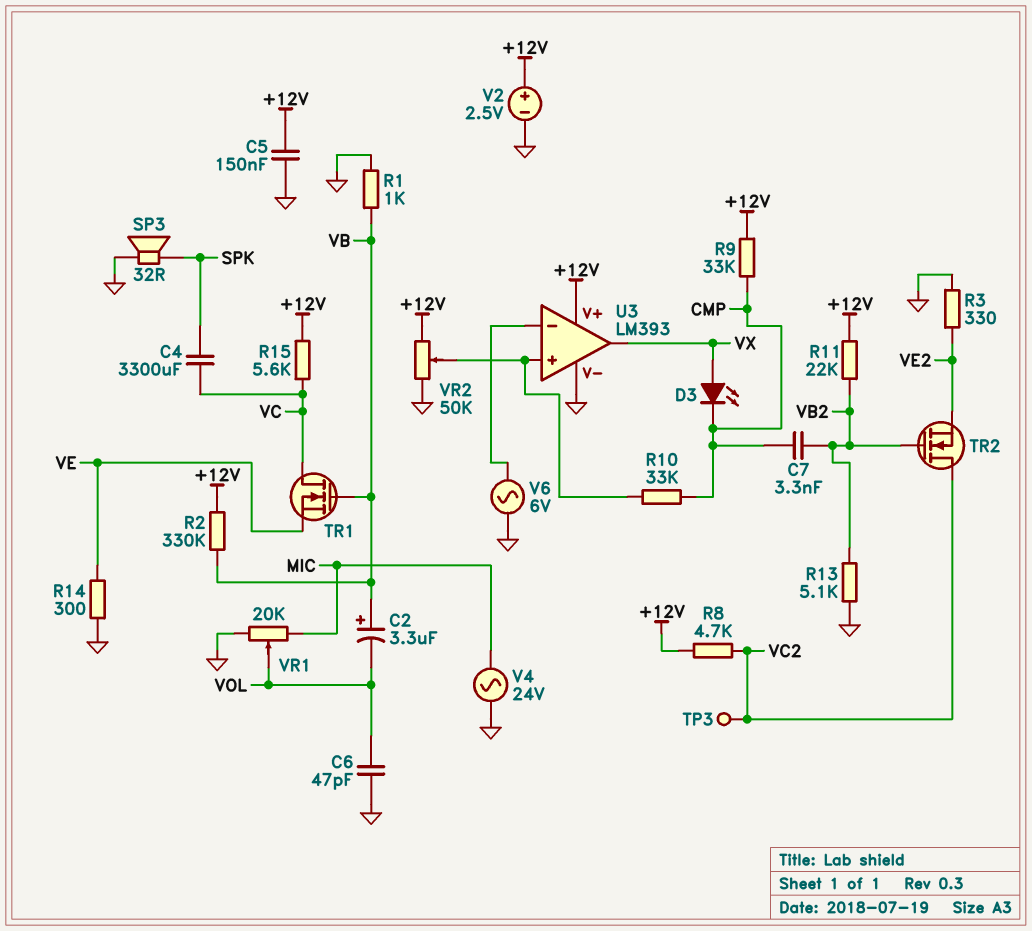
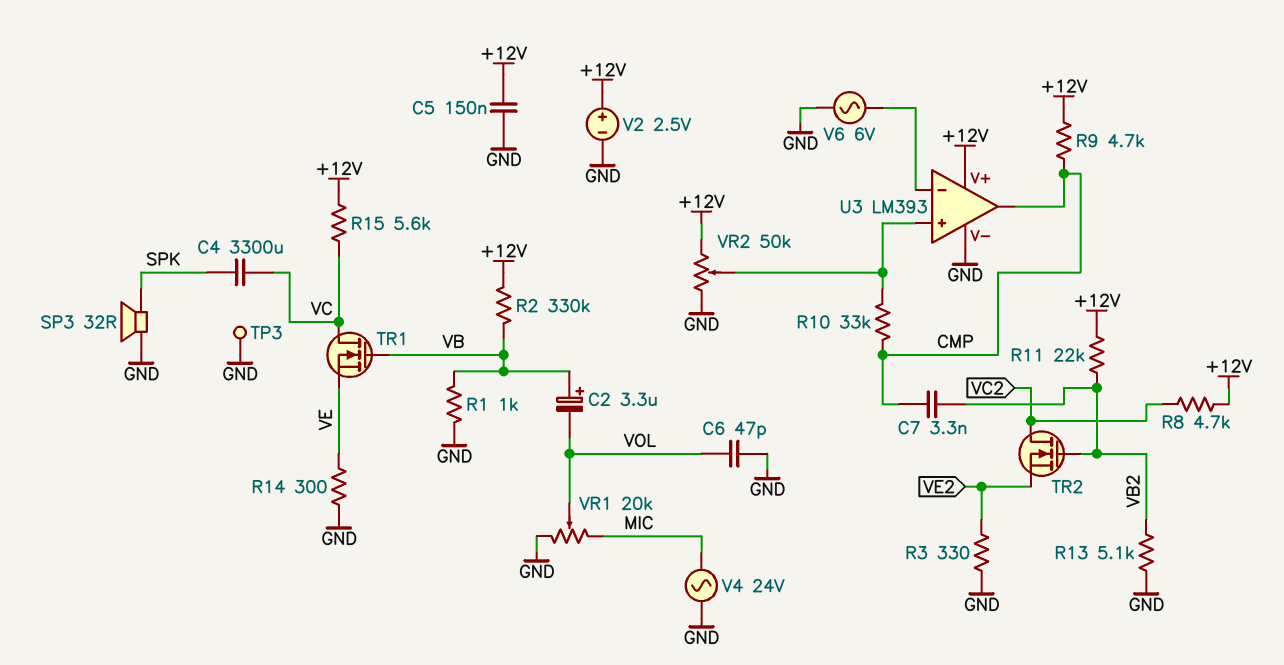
D3: LED (A VX, K CMP) -> none
R9: 33k (+12V, CMP) -> 4.7k (+12V, CMP)
TP3: test point (VC2) -> test point (GND)
U3 pin out: VX -> CMP

